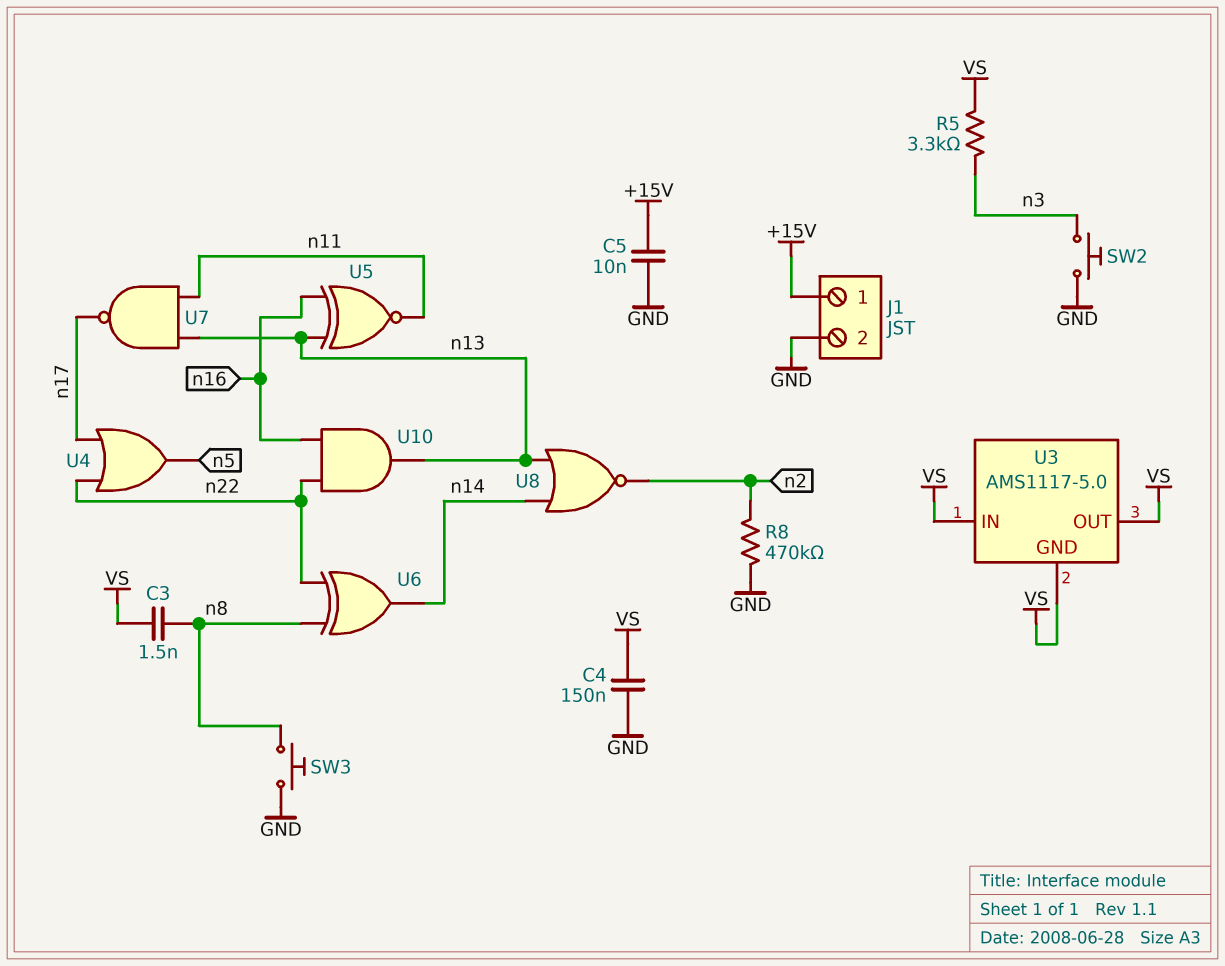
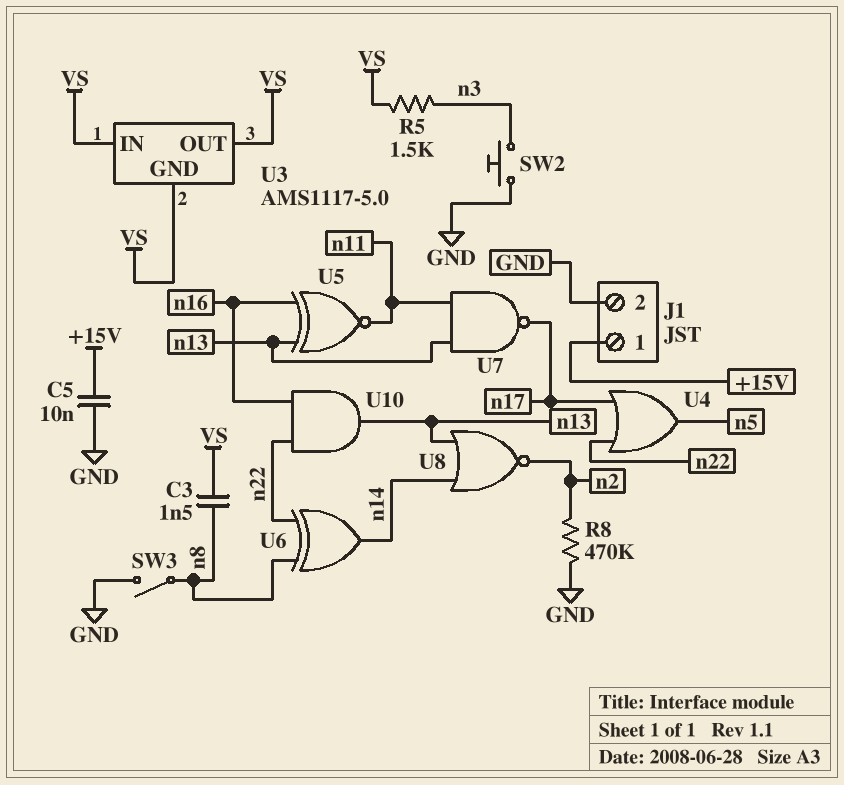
C4: 150nF (GND, VS) -> none
R5: 3.3k (VS, n3) -> 1.5k (VS, n3)
SW3: button (GND, n8) -> switch (GND, n8)

